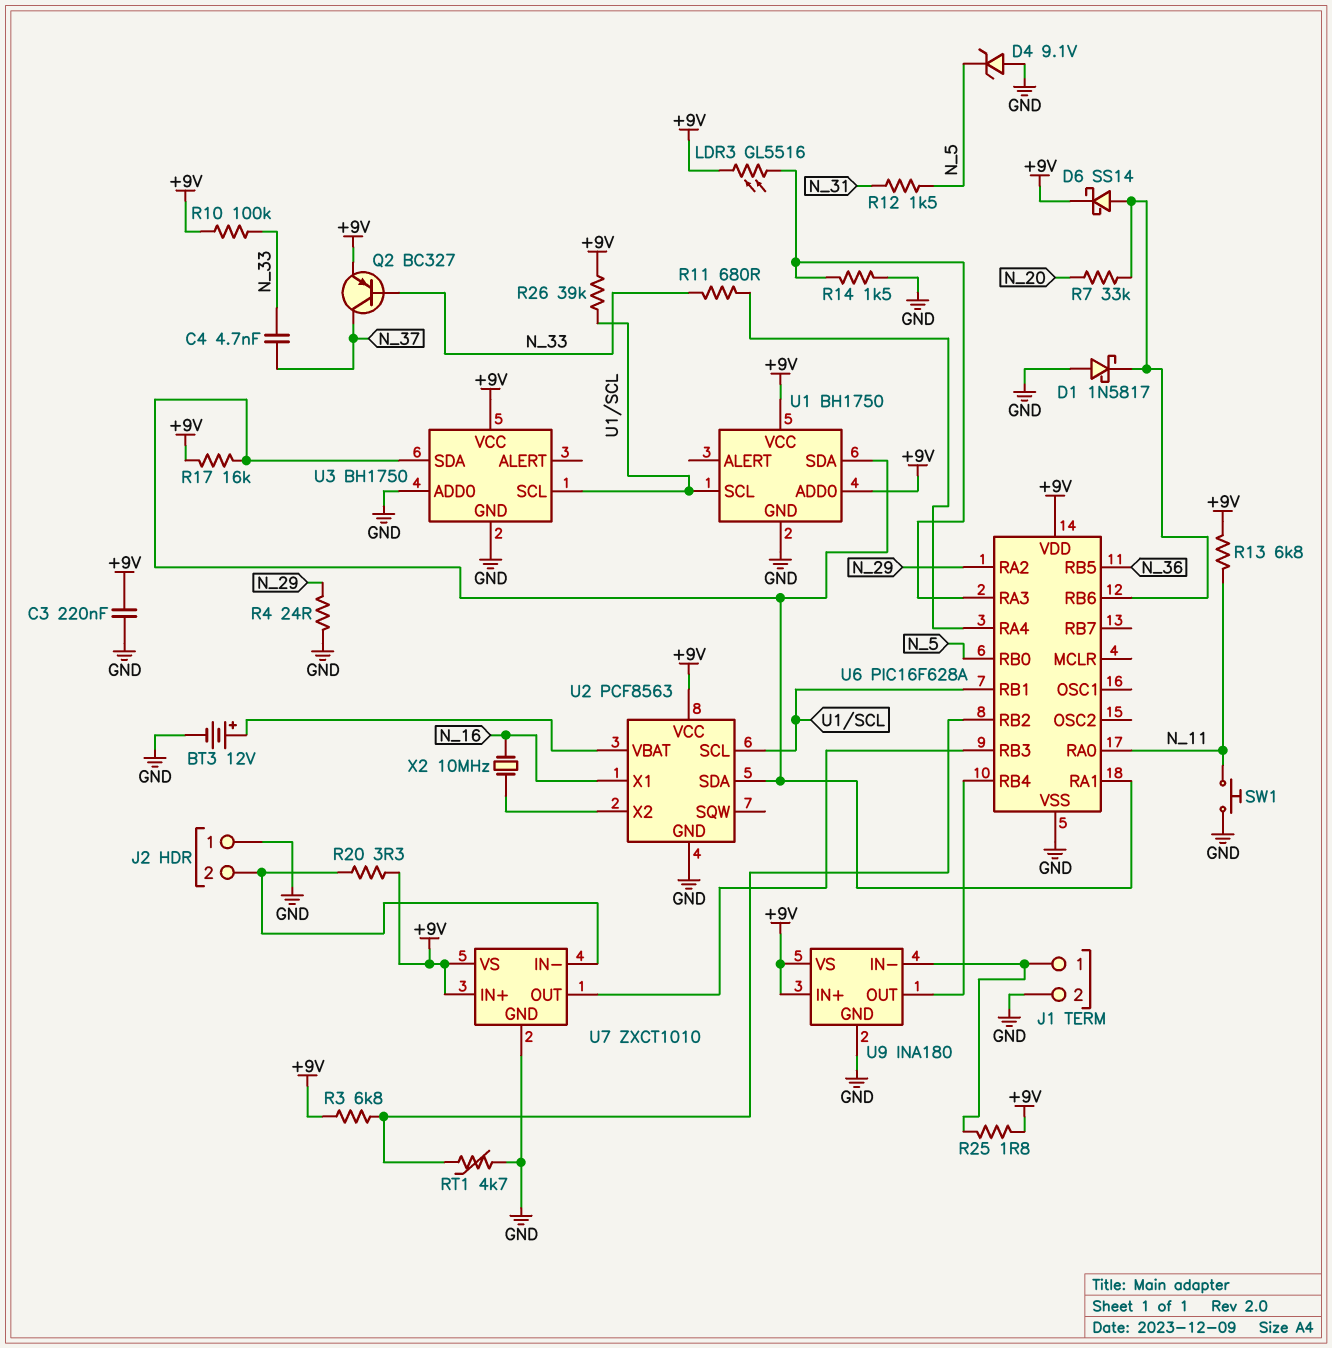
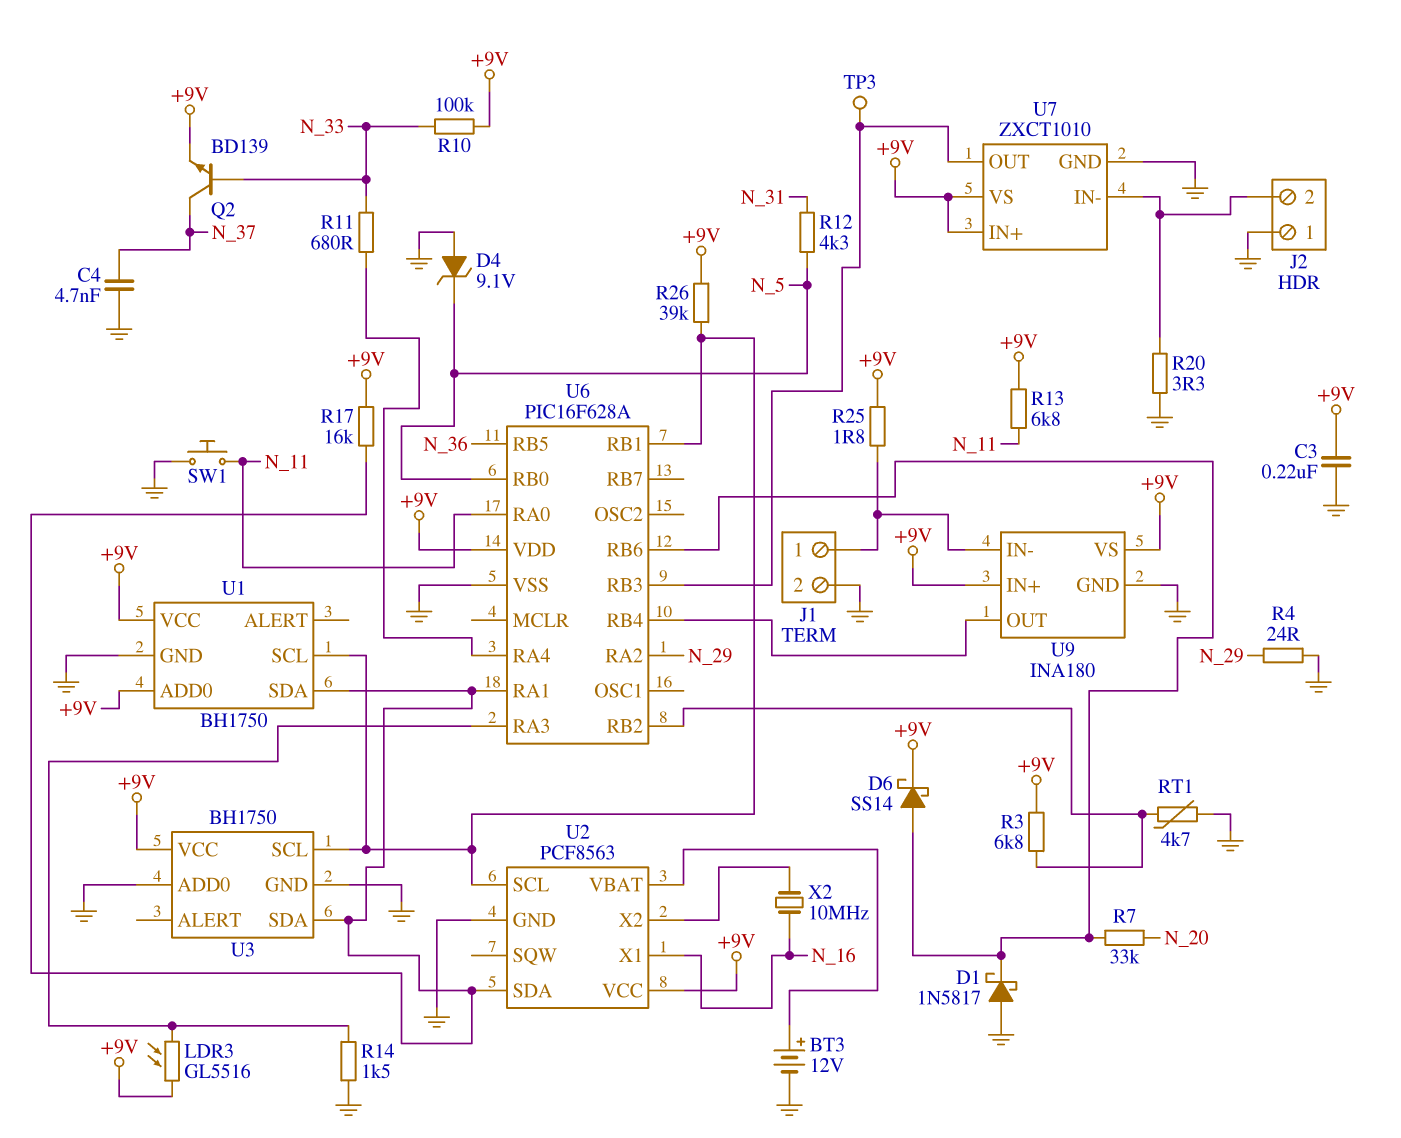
C4: 4.7nF (N_33, N_37) -> 4.7nF (GND, N_37)
Q2: PNP BC327 (B N_33, C N_37, E +9V) -> NPN BD139 (B N_33, C N_37, E +9V)
R12: 1.5k (N_5, N_31) -> 4.3k (N_5, N_31)
R20: 3.3 (+9V, J2/2) -> 3.3 (GND, J2/2)
TP3: none -> test point (U6/RB3)

